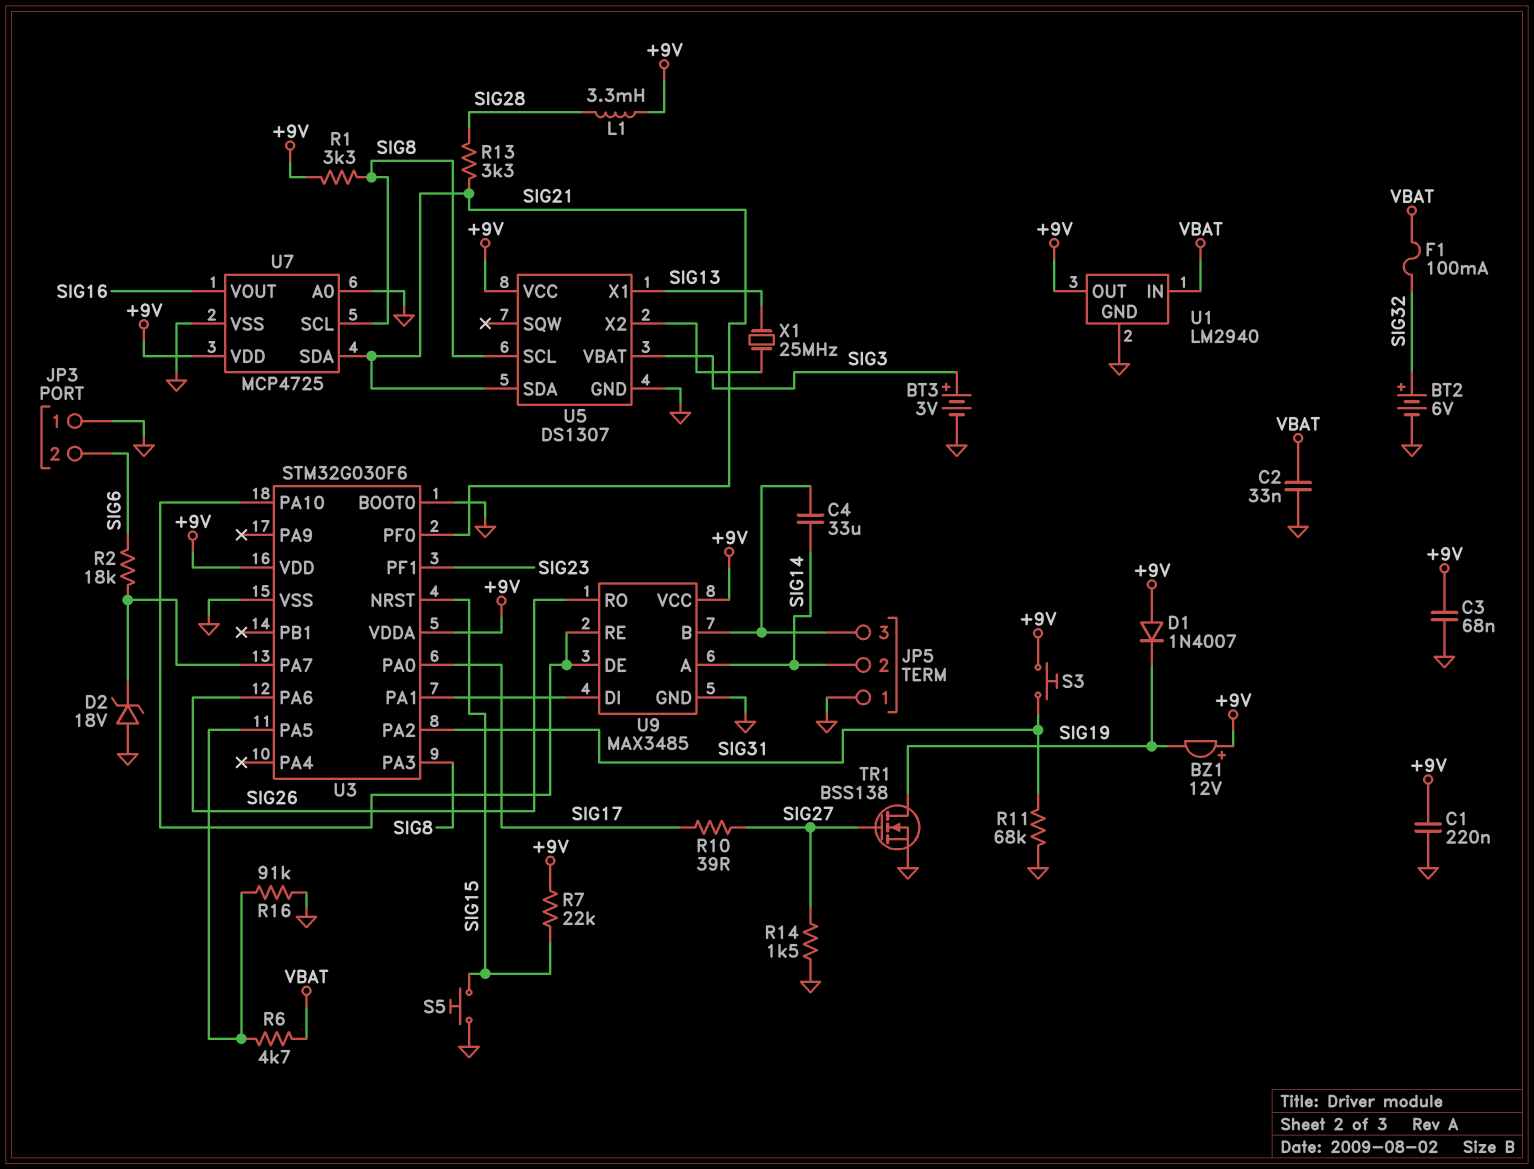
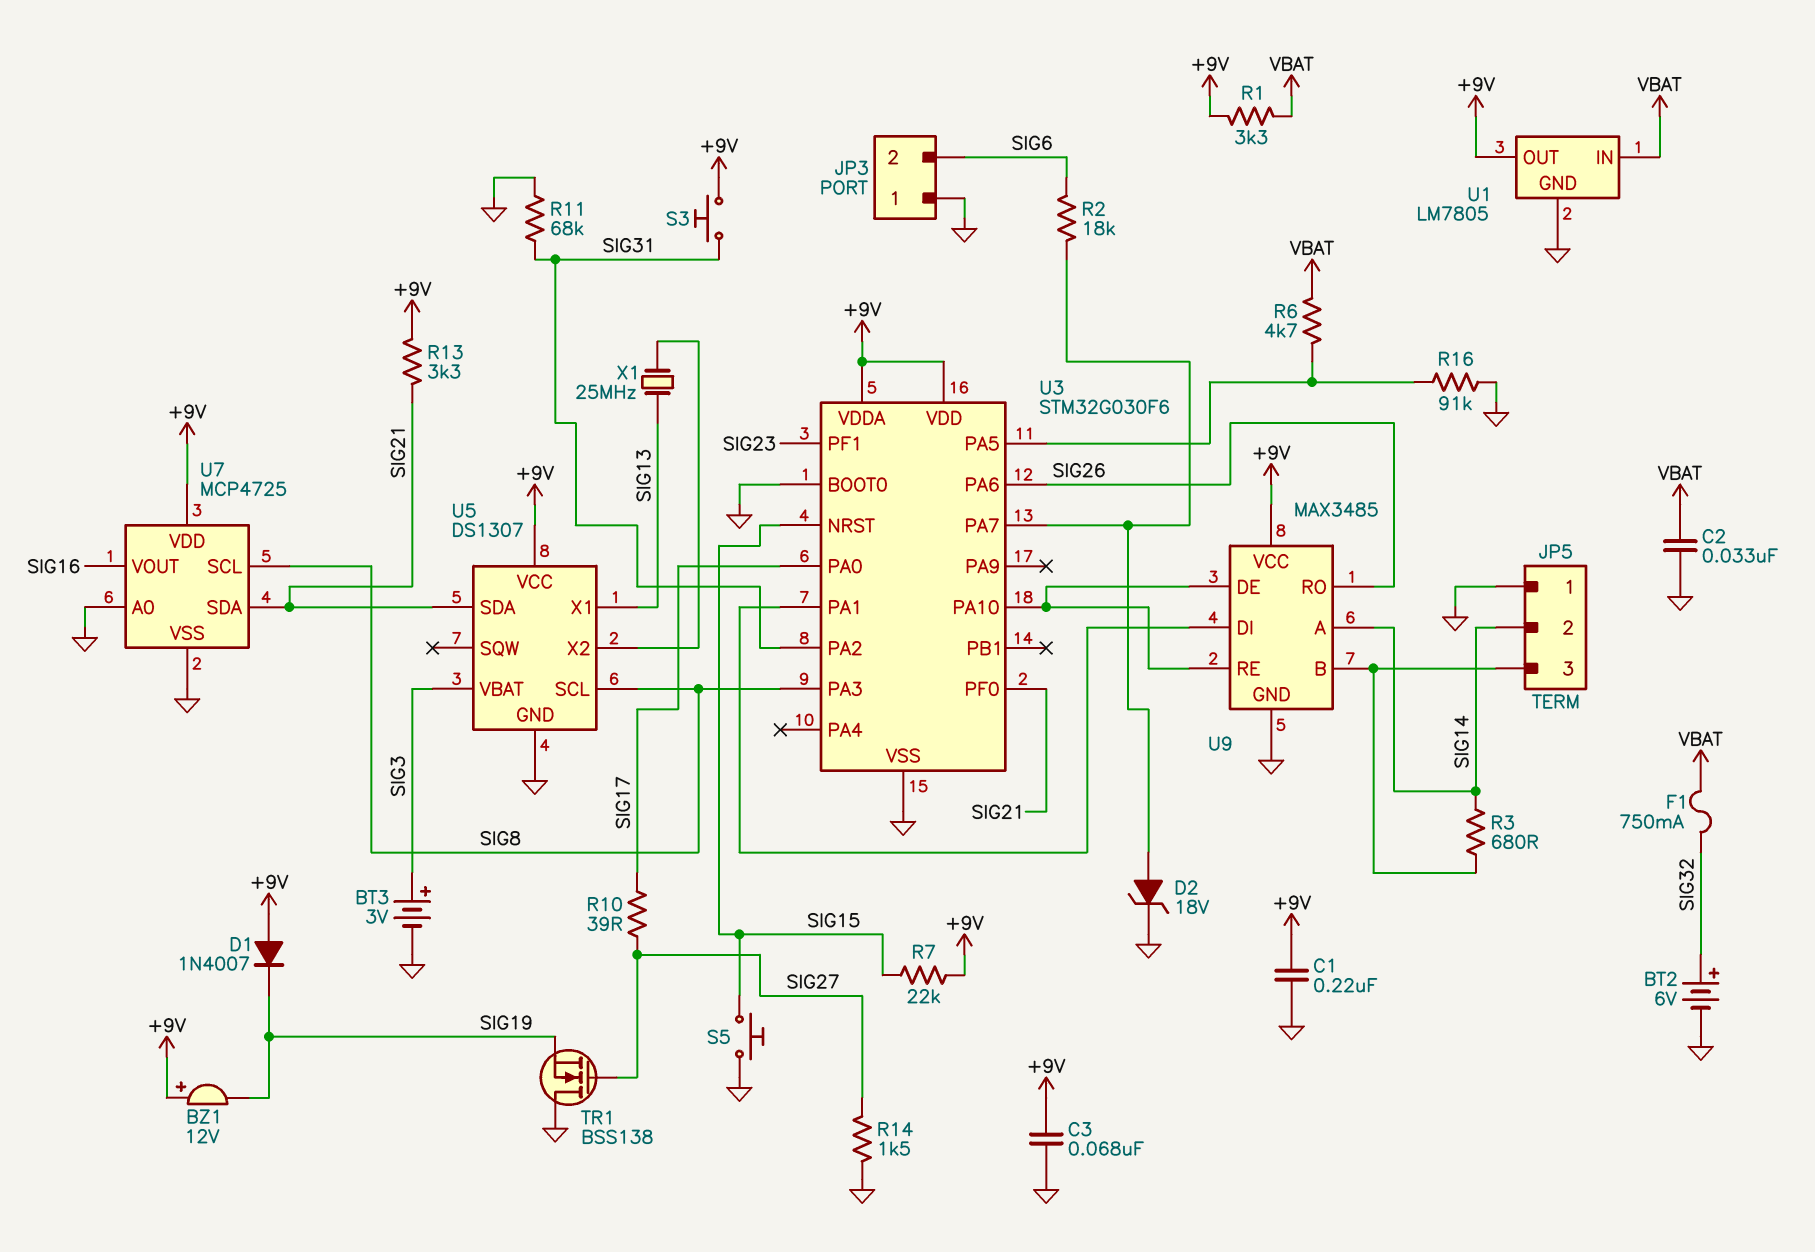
C4: 33uF (JP5/3, SIG14) -> none
D2: zener 18V (A GND, K U3/PA7) -> zener 18V (A U3/PA7, K GND)
F1: 100mA (SIG32, VBAT) -> 750mA (SIG32, VBAT)
L1: 3.3mH (+9V, SIG28) -> none
R1: 3.3k (+9V, SIG8) -> 3.3k (+9V, VBAT)
R3: none -> 680 (JP5/3, SIG14)
R13: 3.3k (SIG21, SIG28) -> 3.3k (+9V, SIG21)
TR1: NMOS BSS138 (G SIG27, D SIG19, S GND) -> NMOS BSS138 (G SIG27, D GND, S SIG19)
U1: LM2940 -> LM7805

